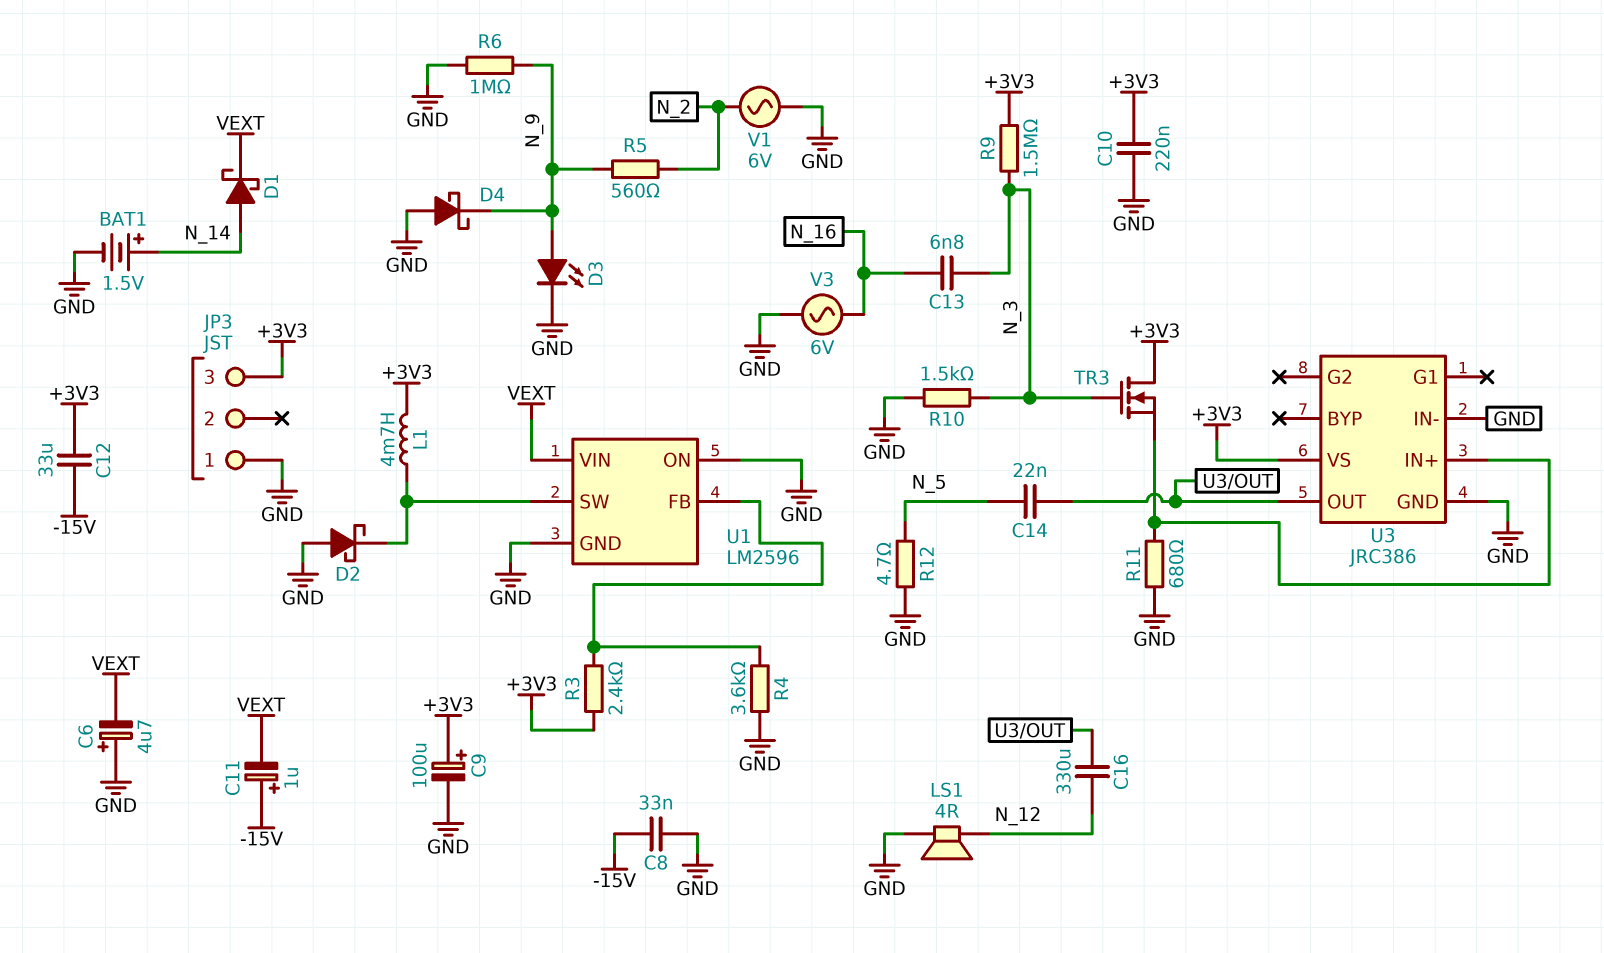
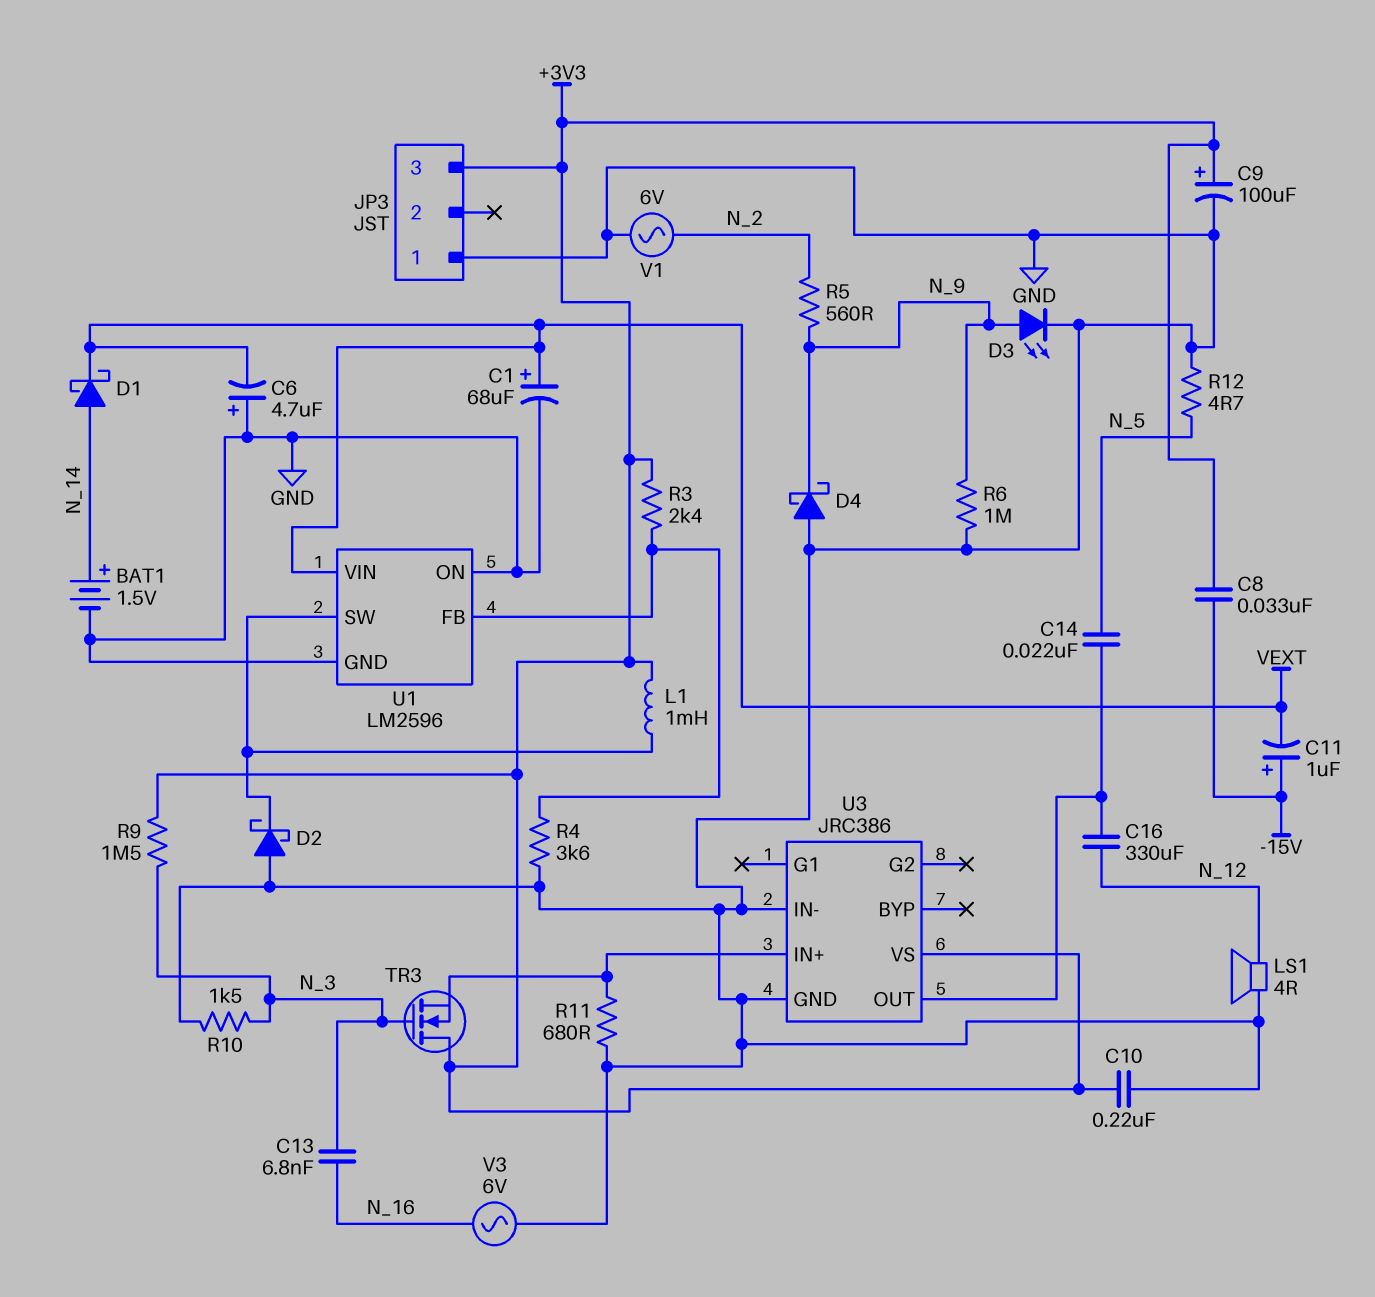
C1: none -> 68uF (plus VEXT, minus GND)
C8: 33nF (-15V, GND) -> 33nF (+3V3, -15V)
C12: 33uF (+3V3, -15V) -> none
L1: 4.7mH (+3V3, U1/SW) -> 1mH (+3V3, U1/SW)

